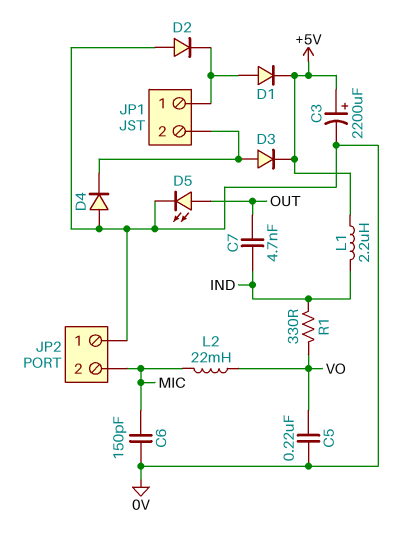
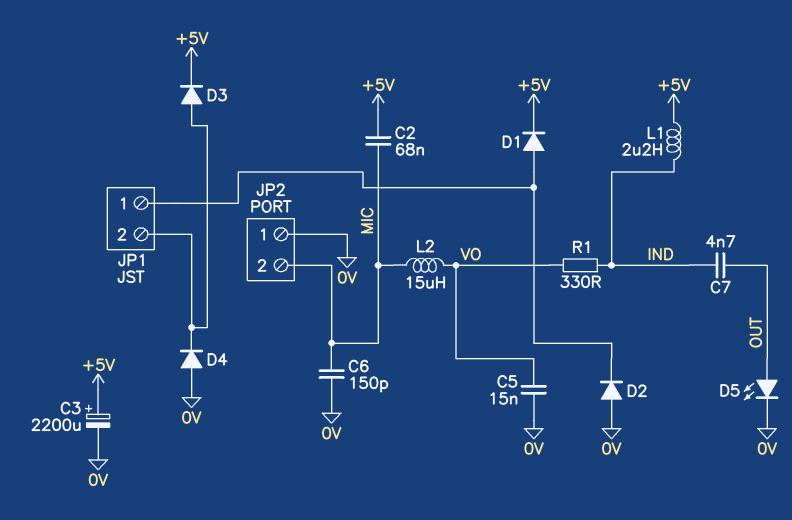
C2: none -> 68nF (+5V, MIC)
C5: 220nF (0V, VO) -> 15nF (0V, VO)
L2: 22mH (MIC, VO) -> 15uH (MIC, VO)

